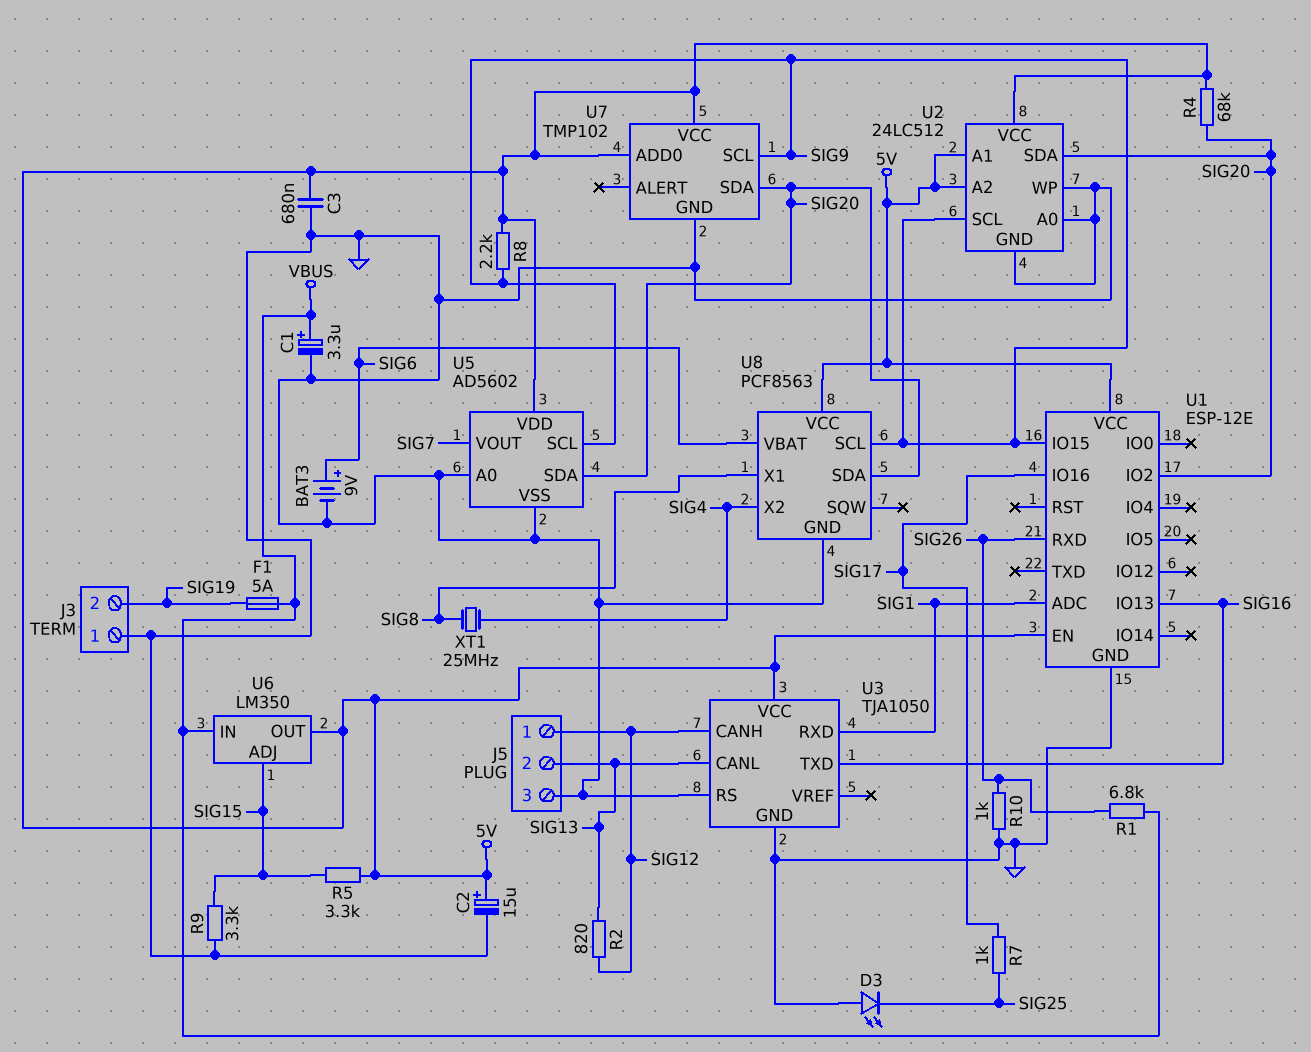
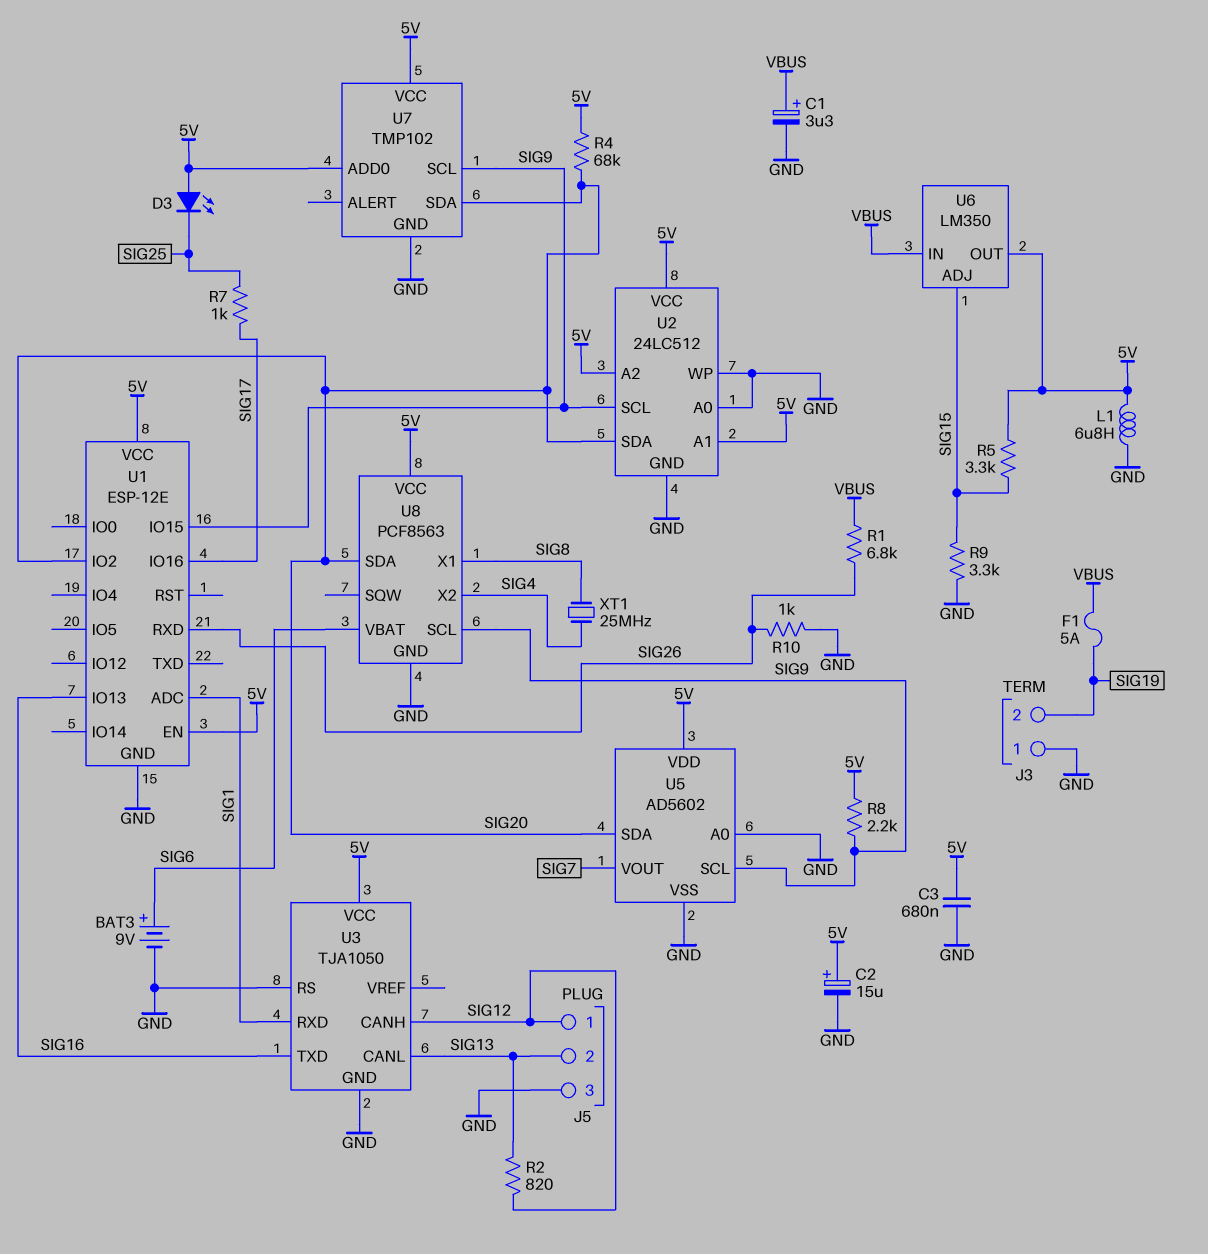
D3: LED (A GND, K SIG25) -> LED (A 5V, K SIG25)
L1: none -> 6.8uH (5V, GND)

